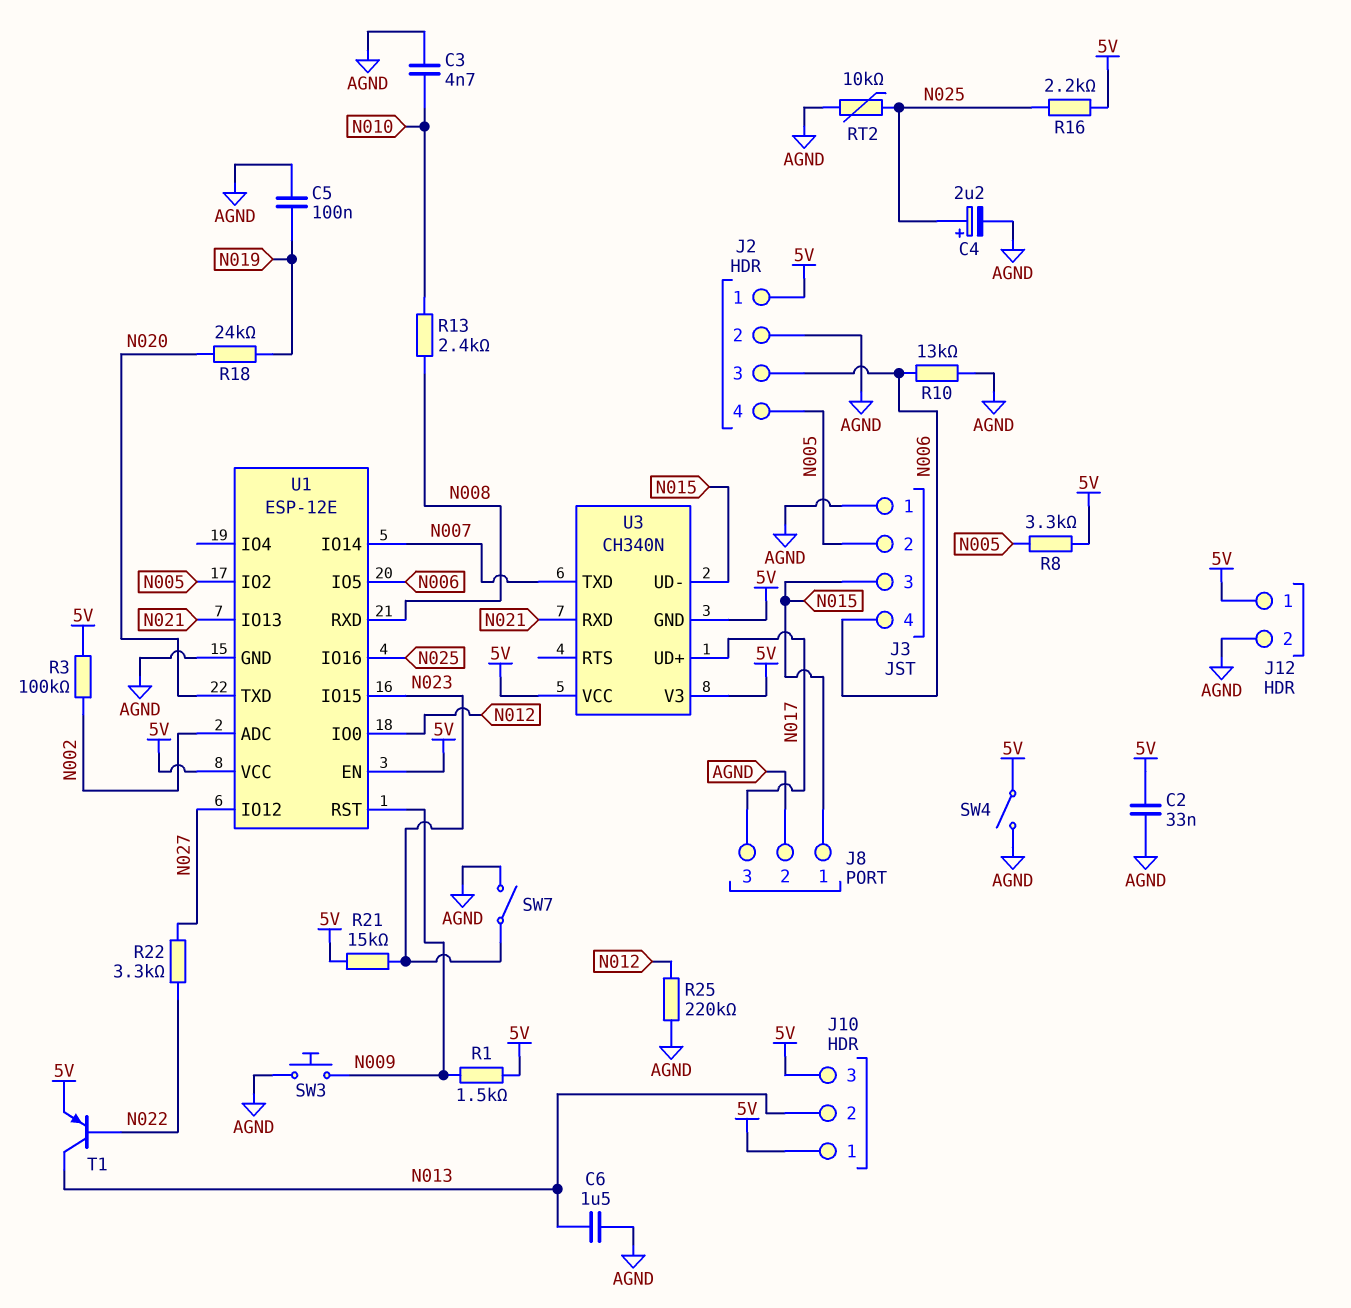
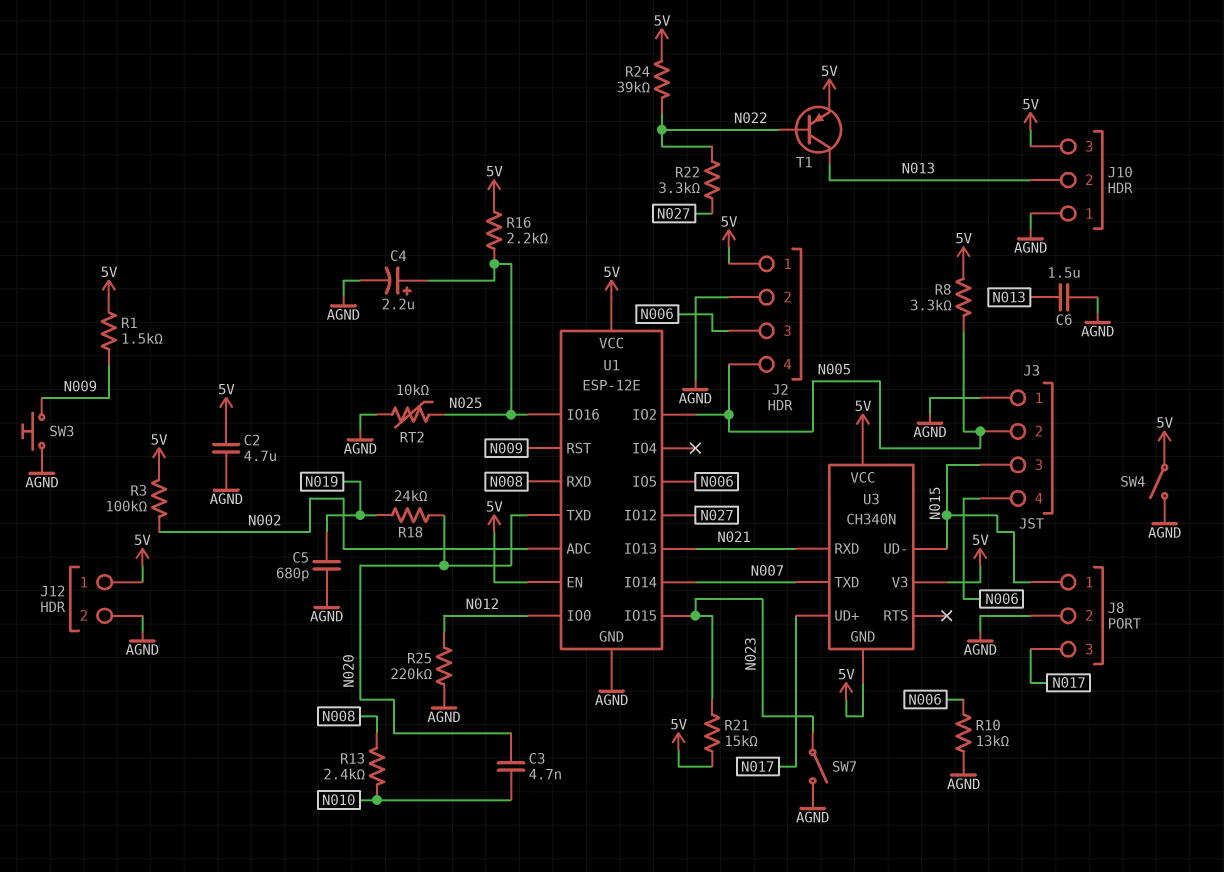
C2: 33nF (5V, AGND) -> 4.7uF (5V, AGND)
C3: 4.7nF (AGND, N010) -> 4.7nF (N010, N020)
C5: 100nF (AGND, N019) -> 680pF (AGND, N019)
J10 pin 1: 5V -> AGND
R24: none -> 39k (5V, N022)

